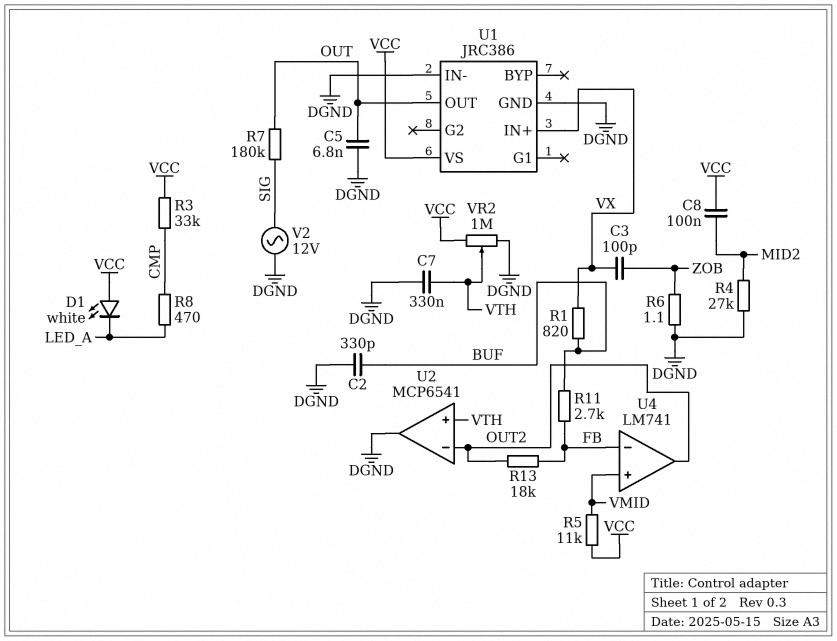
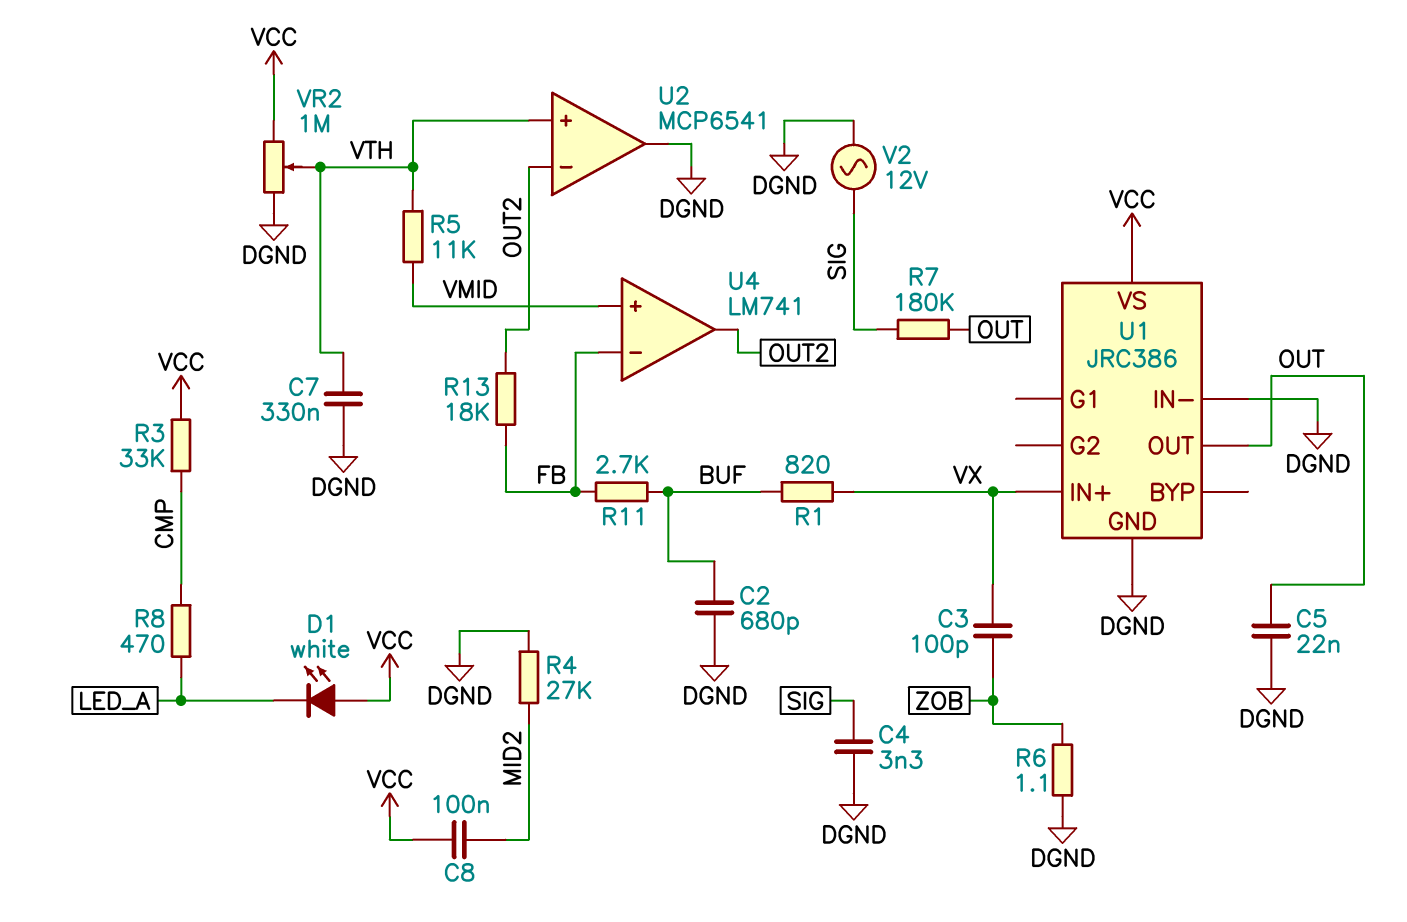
C2: 330pF (BUF, DGND) -> 680pF (BUF, DGND)
C4: none -> 3.3nF (DGND, SIG)
C5: 6.8nF (DGND, OUT) -> 22nF (DGND, OUT)
R5: 11k (VCC, VMID) -> 11k (VMID, VTH)

